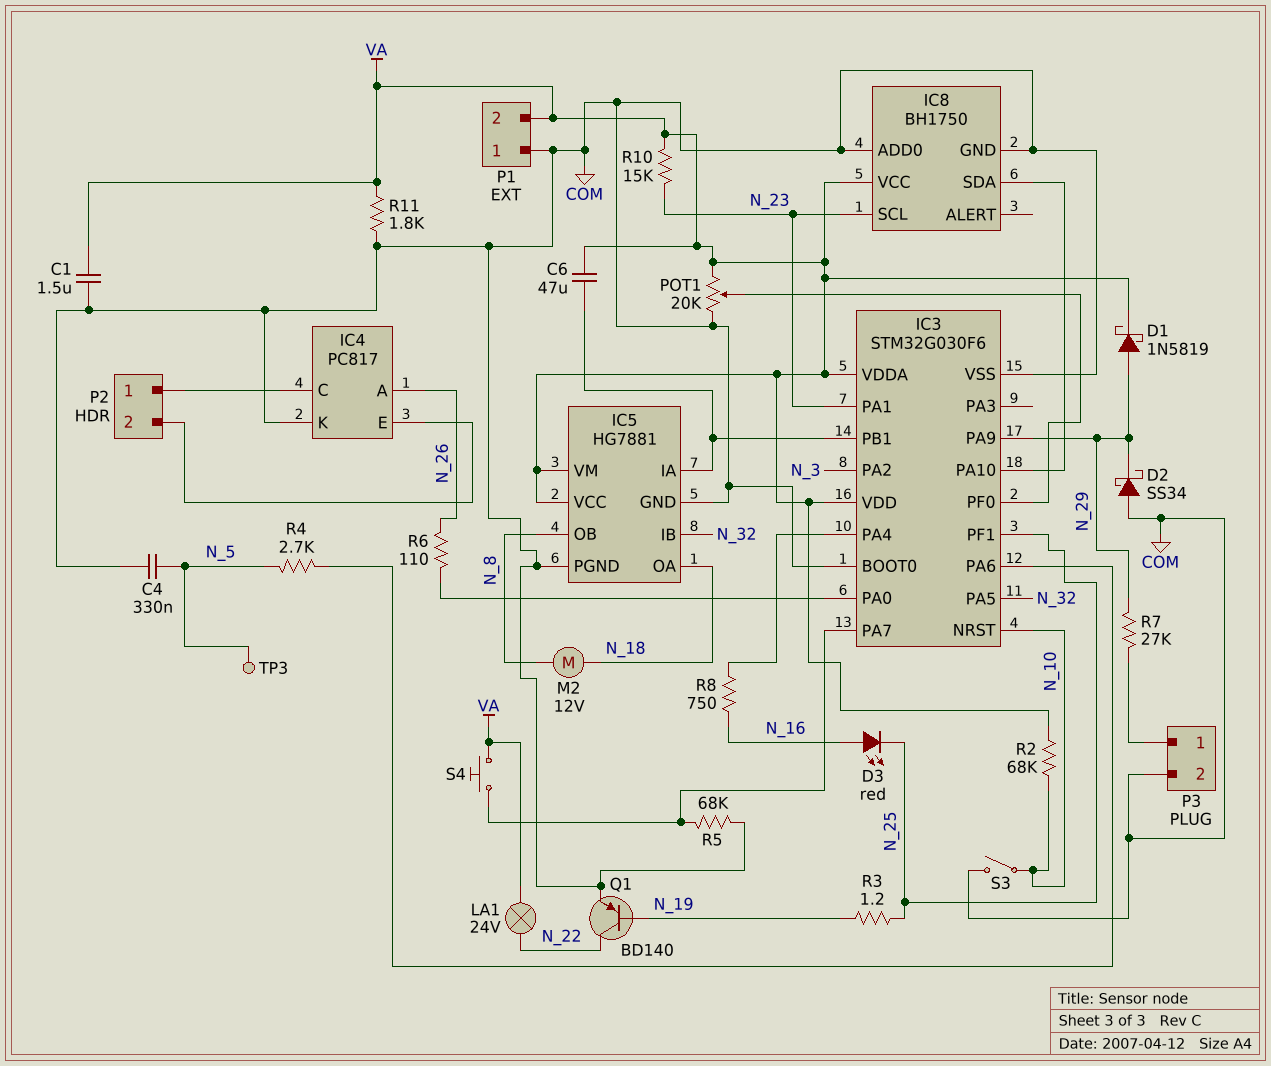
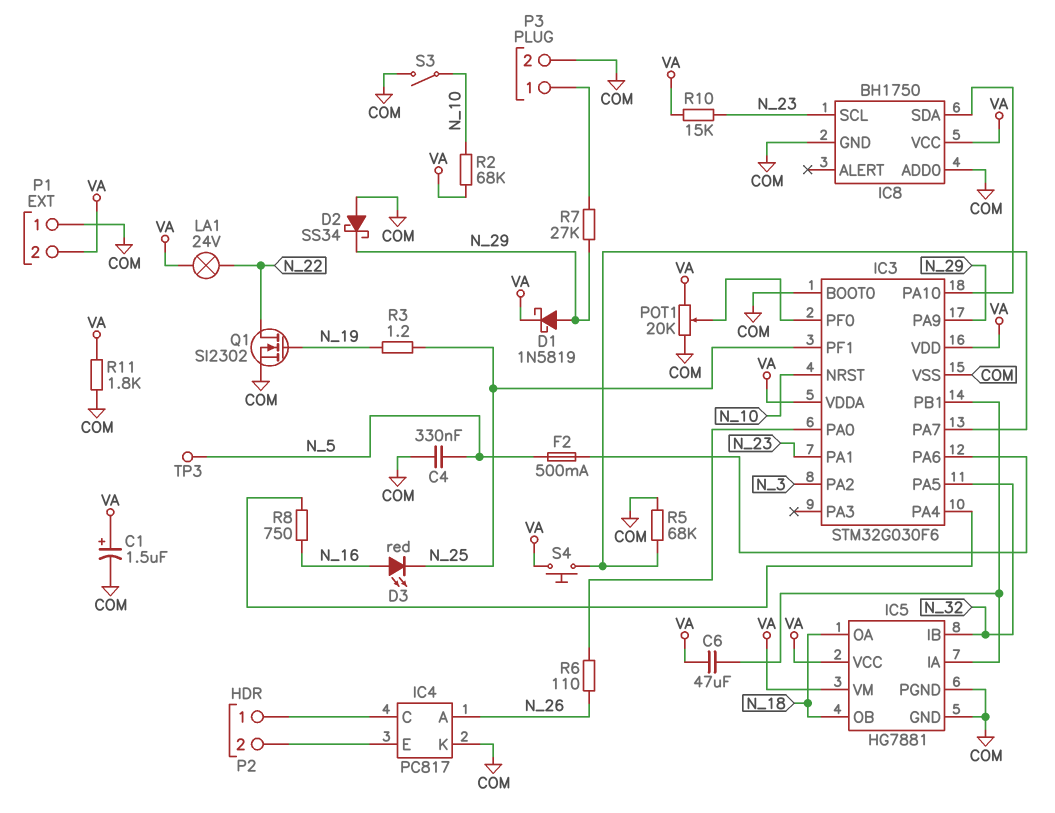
C1: 1.5uF (COM, VA) -> 1.5uF (plus VA, minus COM)
F2: none -> 500mA (IC3/PA6, N_5)
IC5 pin OB: N_8 -> N_18
M2: motor 12V (N_8, N_18) -> none
Q1: PNP BD140 (B N_19, C N_22, E COM) -> NMOS SI2302 (G N_19, D N_22, S COM)
R4: 2.7k (IC3/PA6, N_5) -> none

